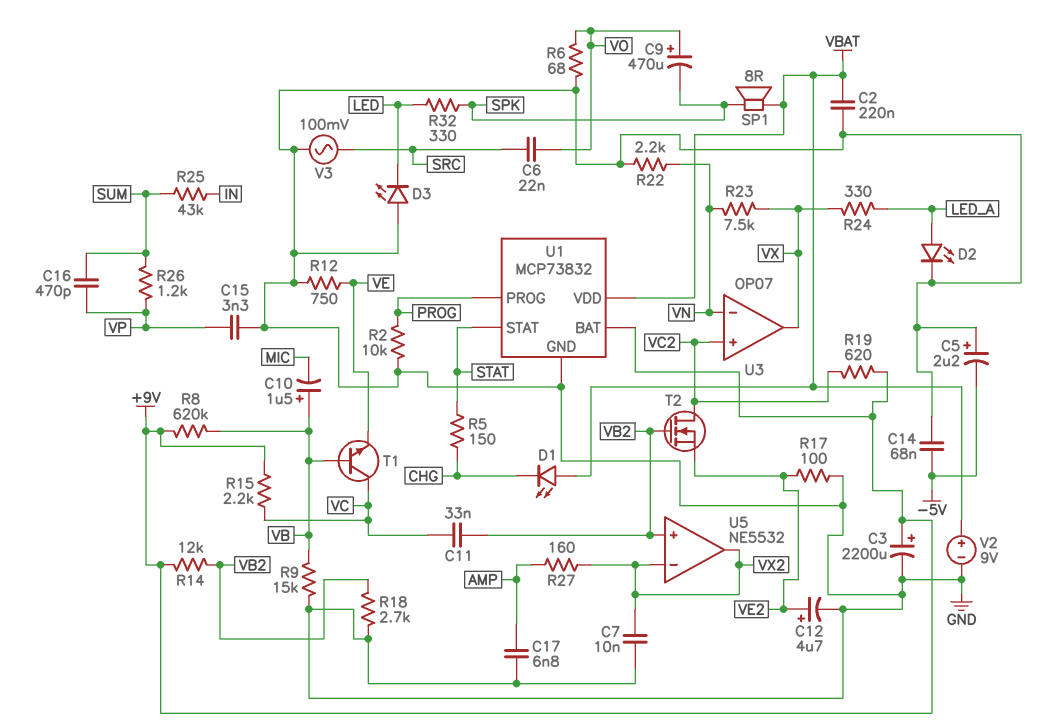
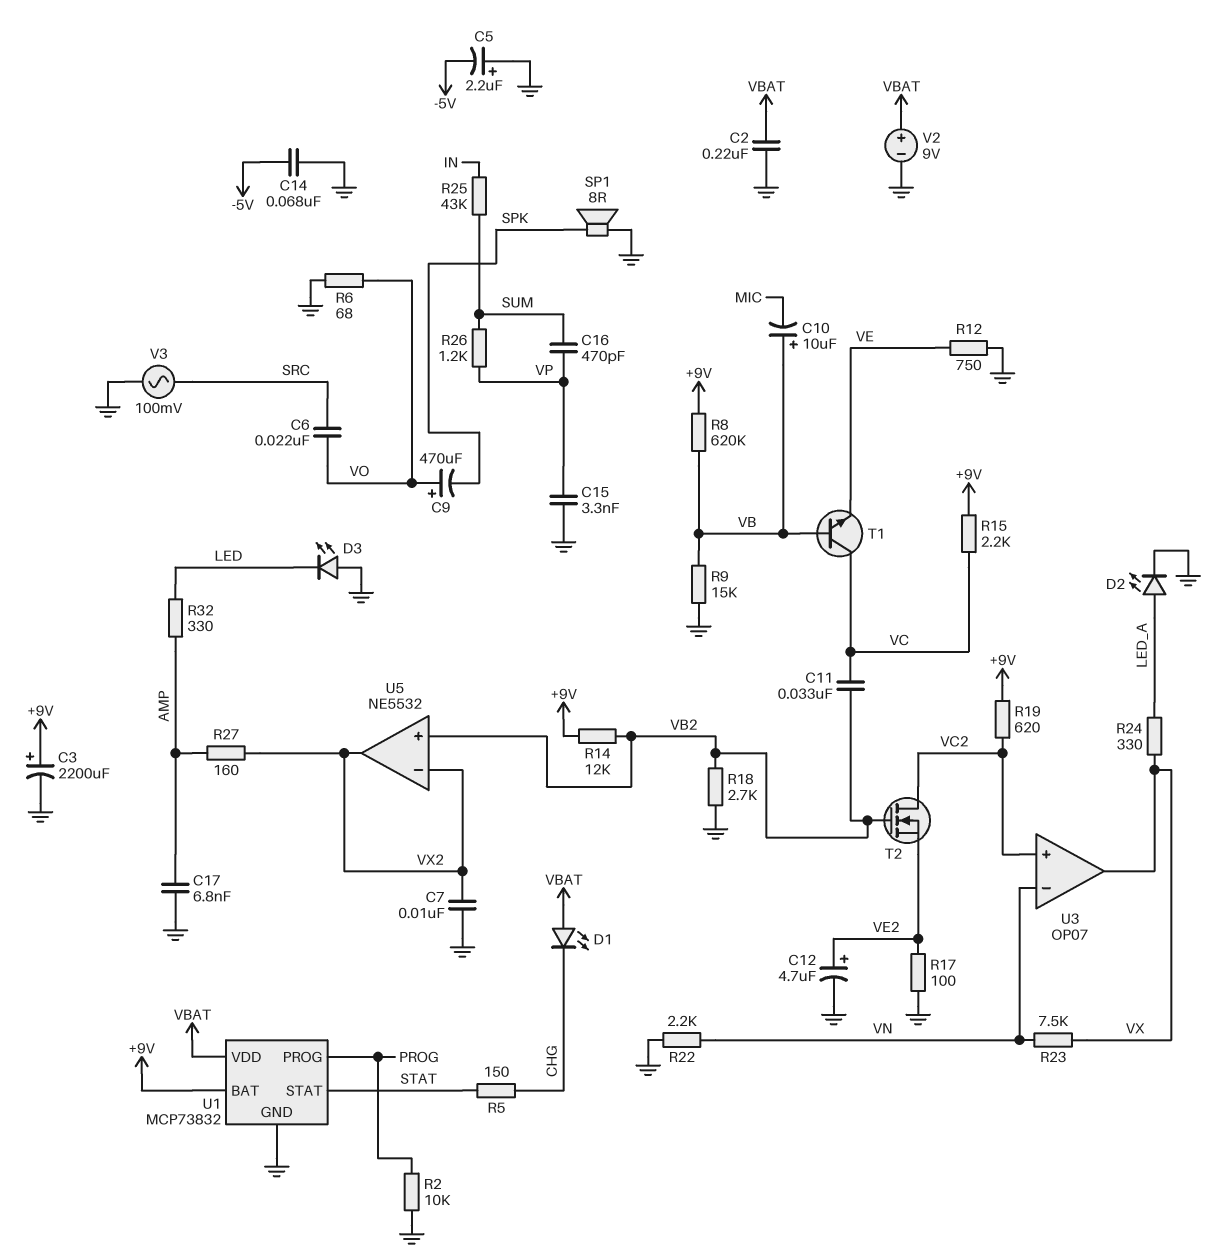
C10: 1.5uF (plus VB, minus MIC) -> 10uF (plus VB, minus MIC)
R32: 330 (LED, SPK) -> 330 (AMP, LED)
SP1: speaker 8R (SPK, VBAT) -> speaker 8R (GND, SPK)

